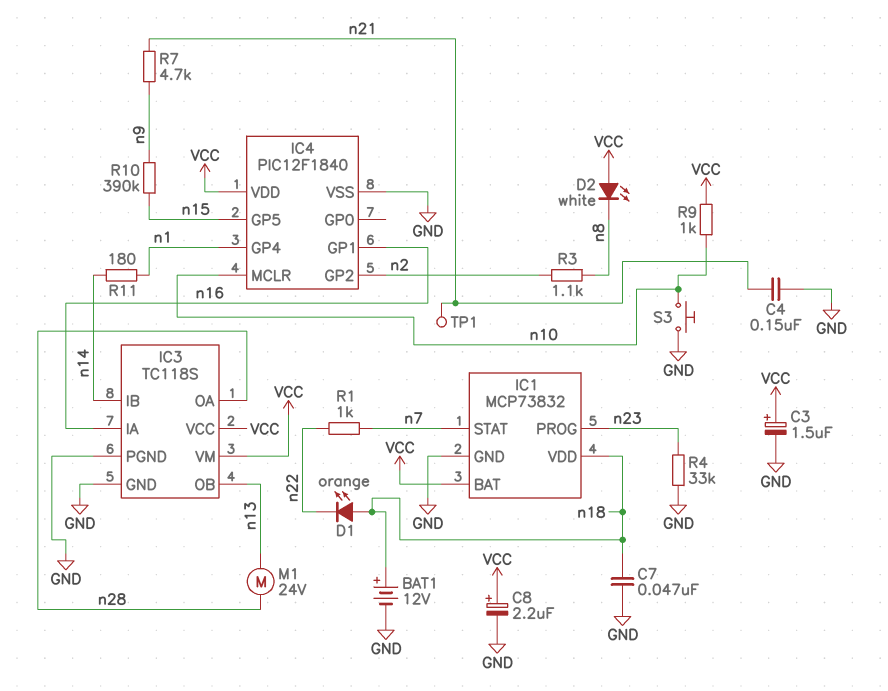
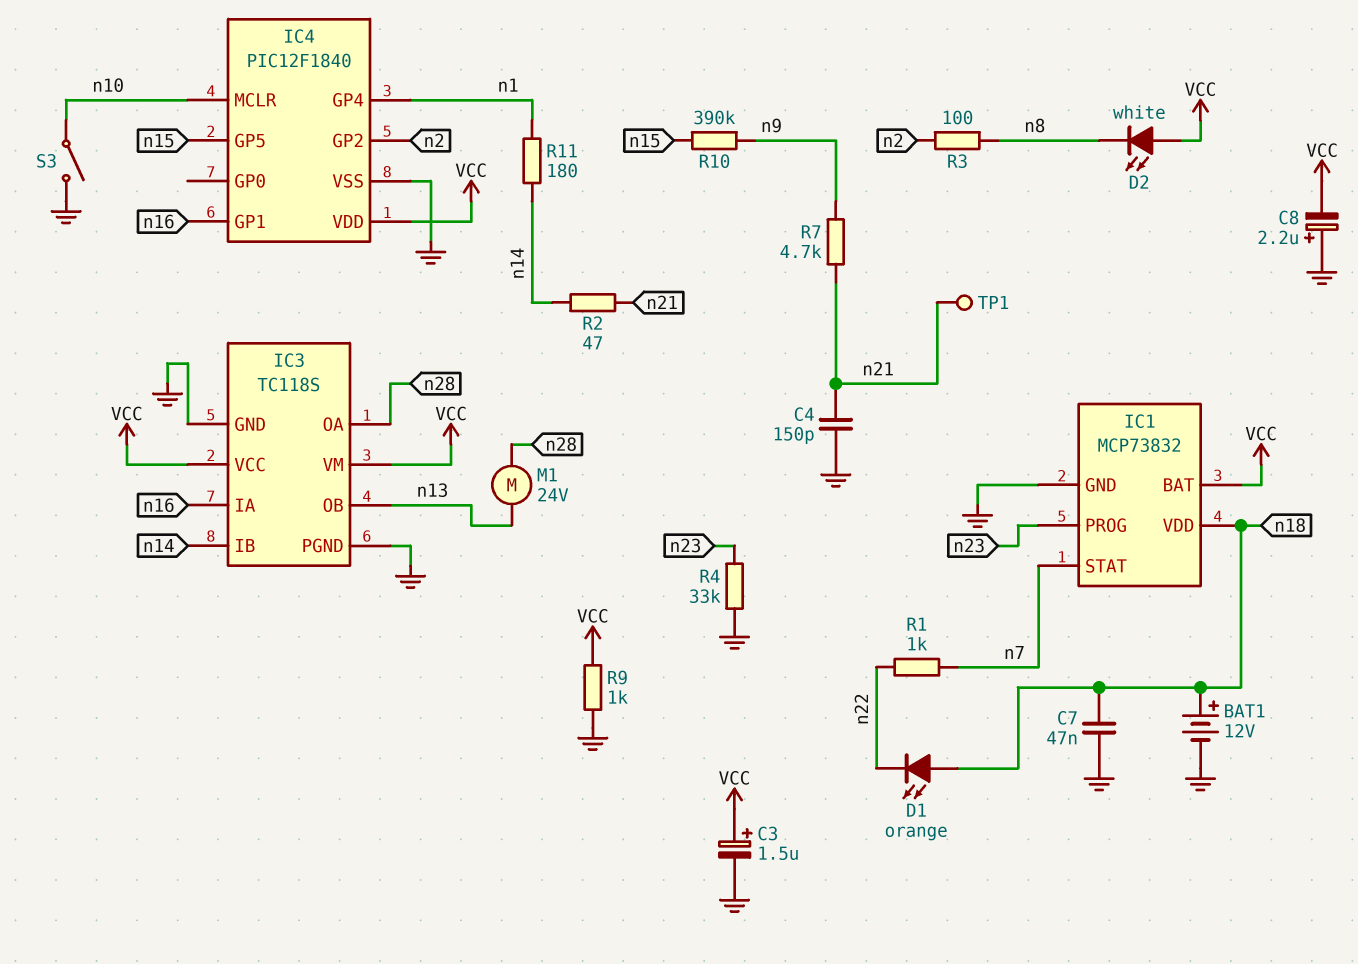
C4: 150nF (GND, n21) -> 150pF (GND, n21)
C8: 2.2uF (plus VCC, minus GND) -> 2.2uF (plus GND, minus VCC)
R2: none -> 47 (n14, n21)
R3: 1.1k (n2, n8) -> 100 (n2, n8)
R9: 1k (VCC, n10) -> 1k (GND, VCC)
S3: button (GND, n10) -> switch (GND, n10)

